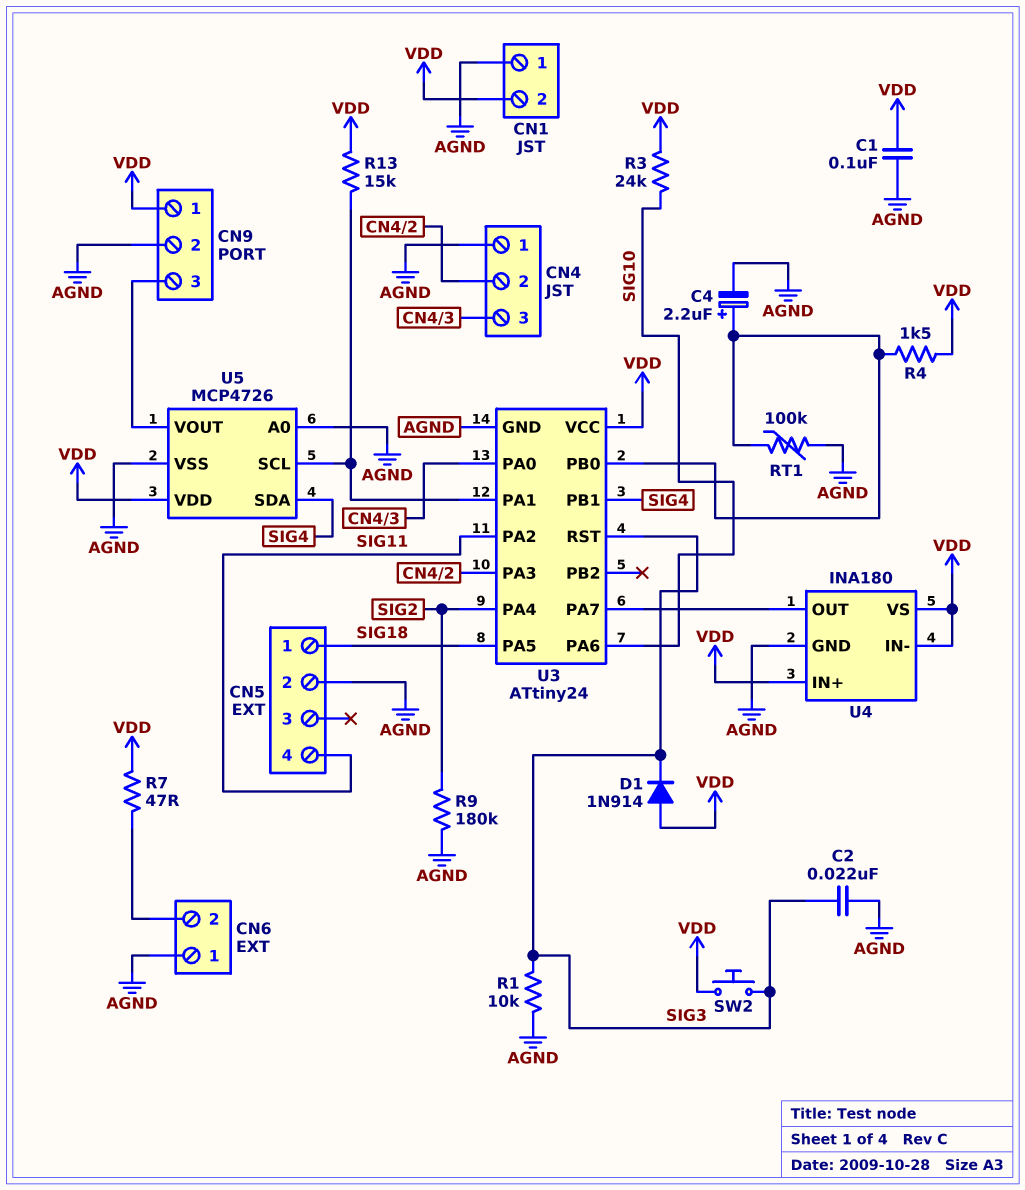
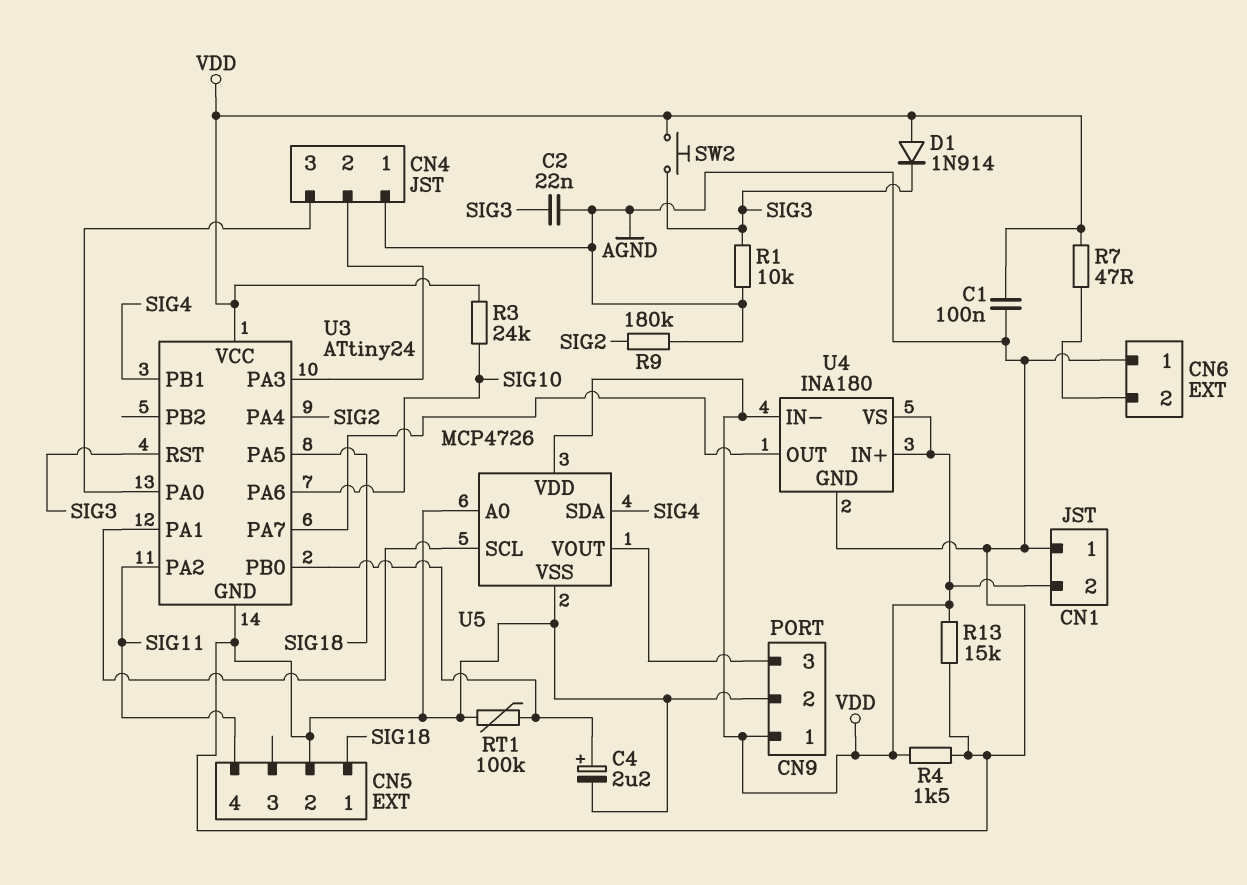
R4: 1.5k (U3/PB0, VDD) -> 1.5k (AGND, VDD)
R13: 15k (U3/PA1, VDD) -> 15k (AGND, VDD)

